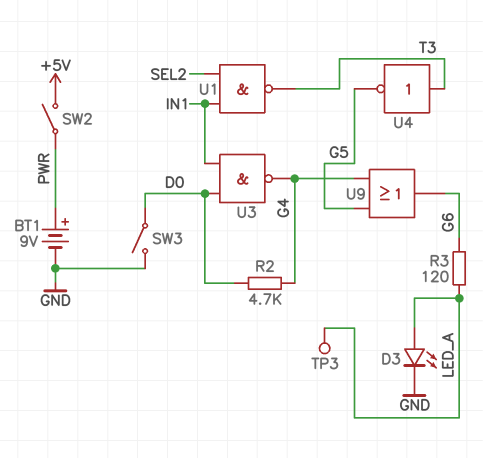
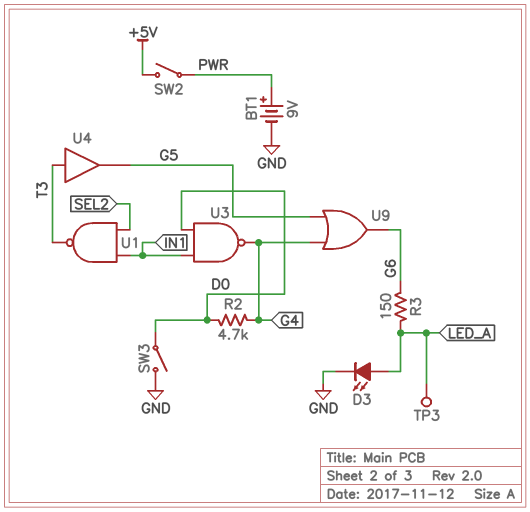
R3: 120 (G6, LED_A) -> 150 (G6, LED_A)
U4: NOT (in T3, out G5) -> buffer (in T3, out G5)

